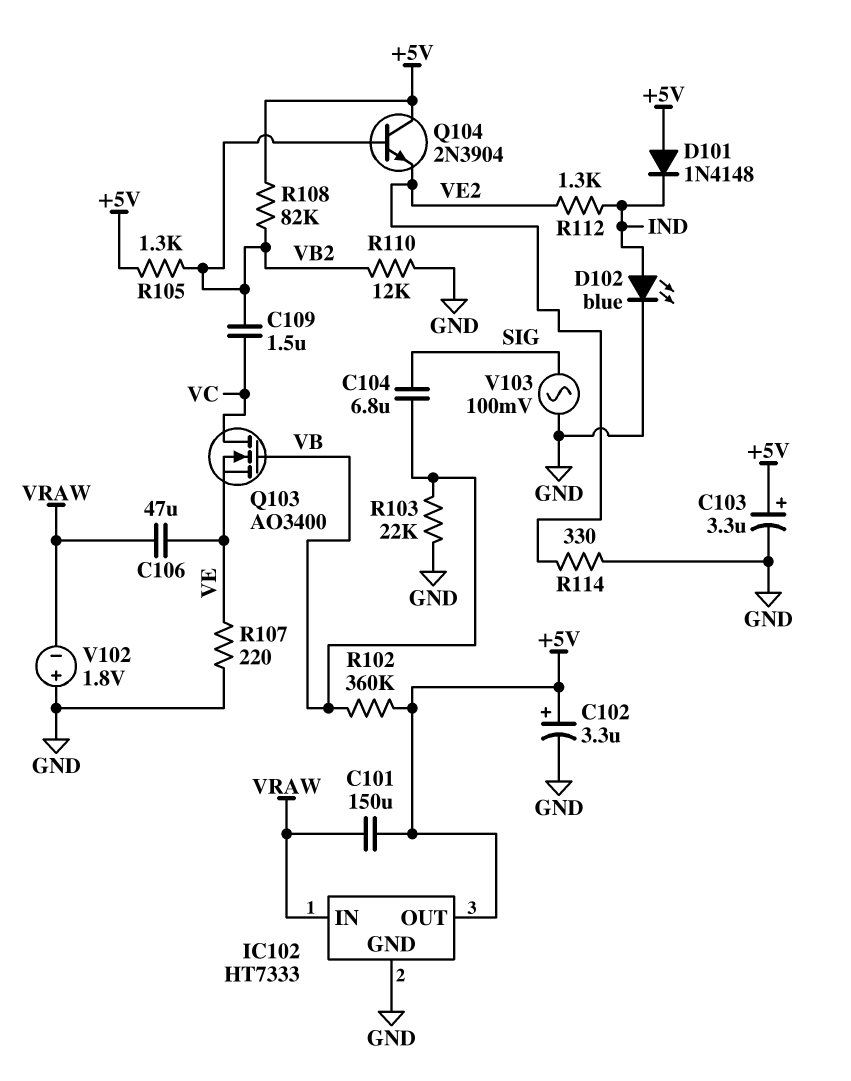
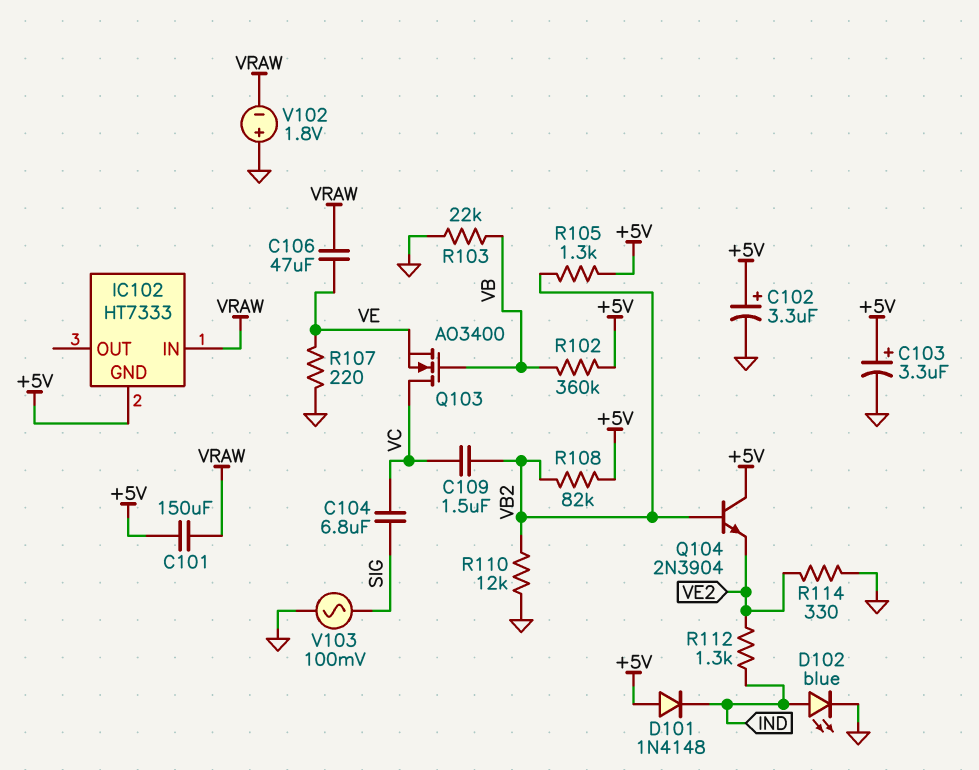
C104: 6.8uF (SIG, VB) -> 6.8uF (SIG, VC)
IC102 pin GND: GND -> +5V
IC102 pin OUT: +5V -> none

